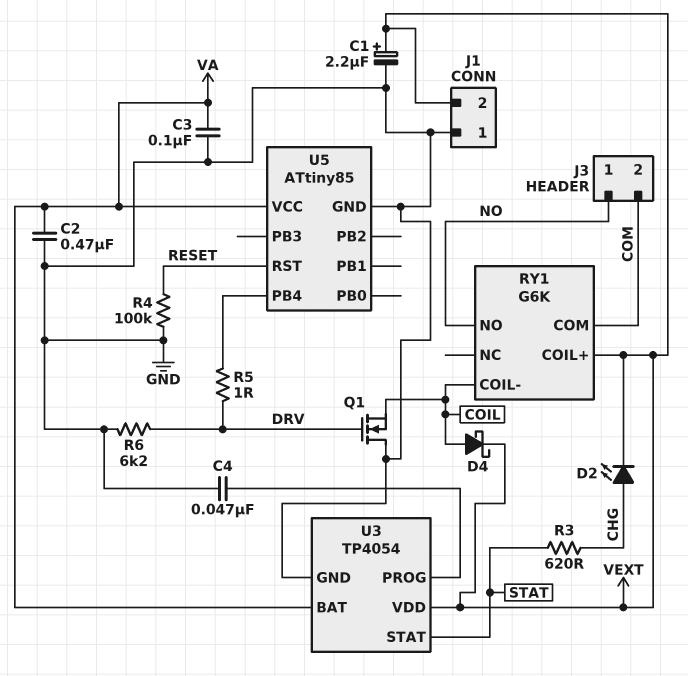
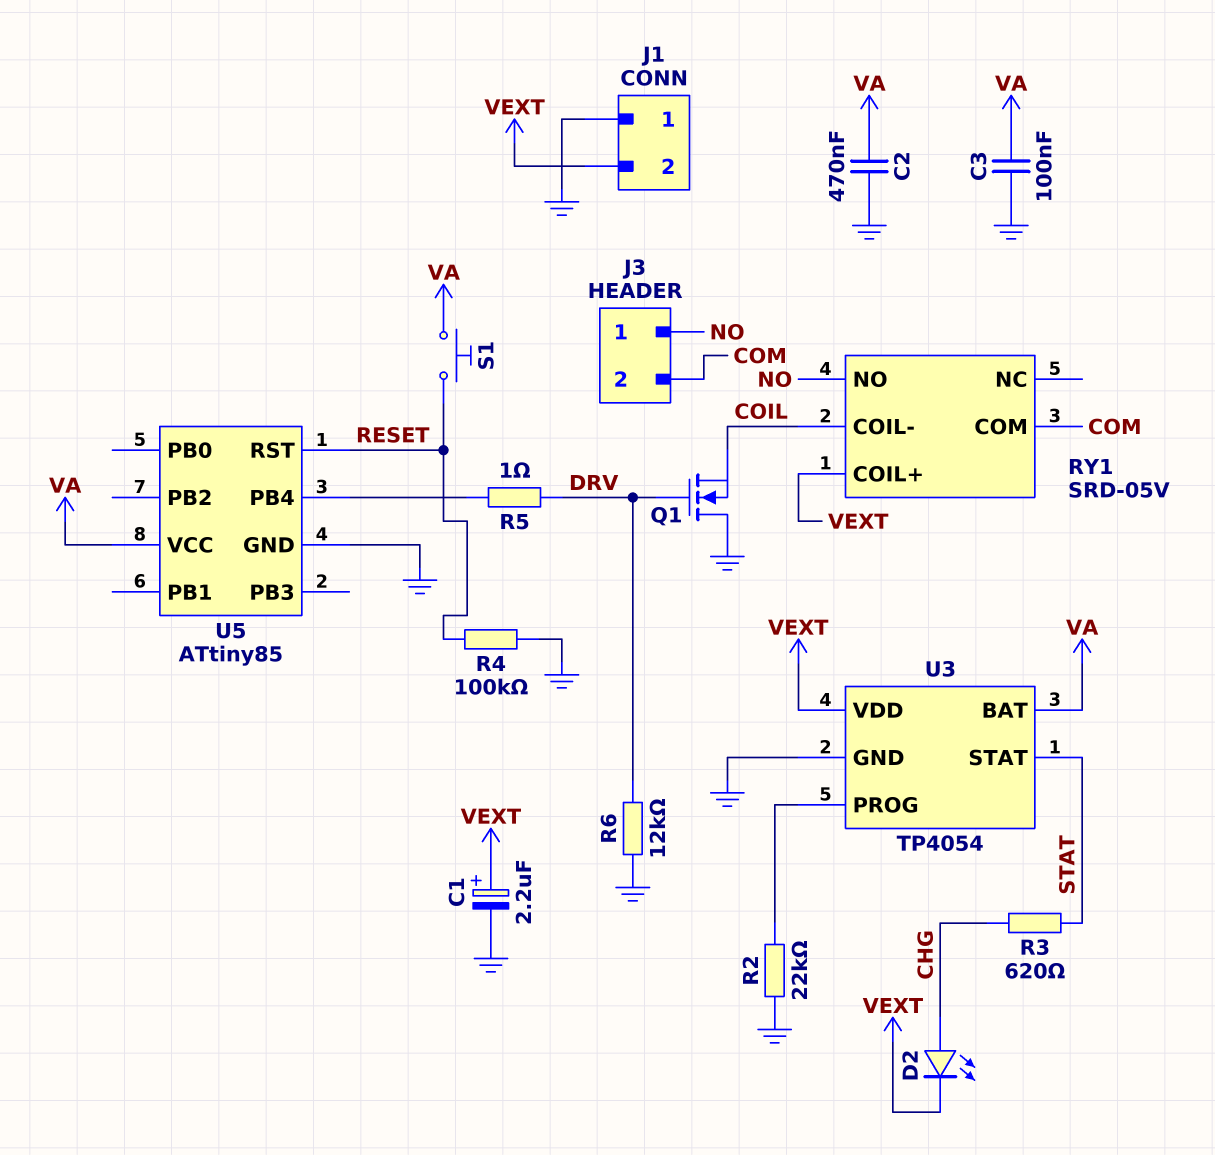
C4: 47nF (GND, U3/PROG) -> none
D4: schottky (A COIL, K VEXT) -> none
R2: none -> 22k (GND, U3/PROG)
R6: 6.2k (DRV, GND) -> 12k (DRV, GND)
RY1: G6K -> SRD-05V
S1: none -> button (RESET, VA)

